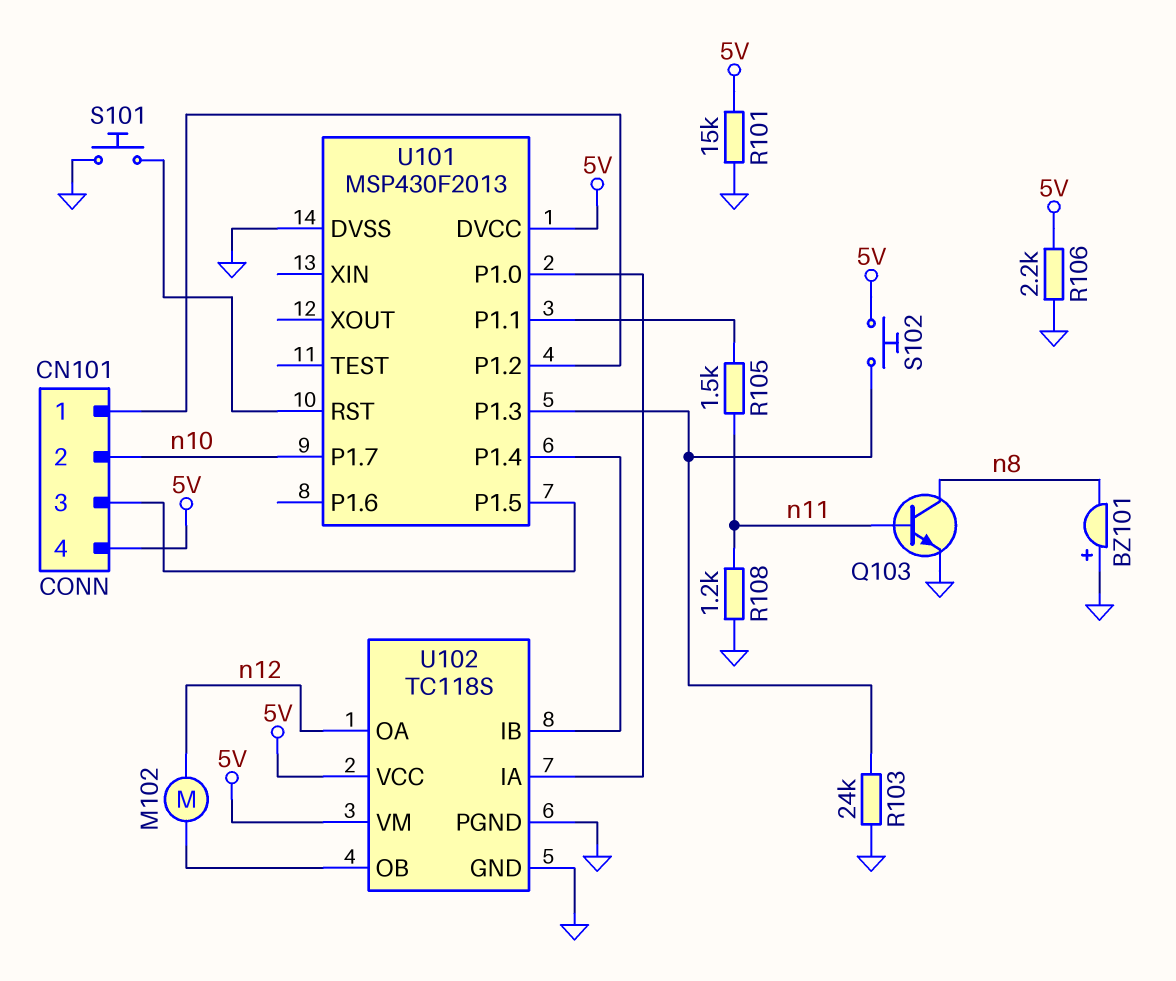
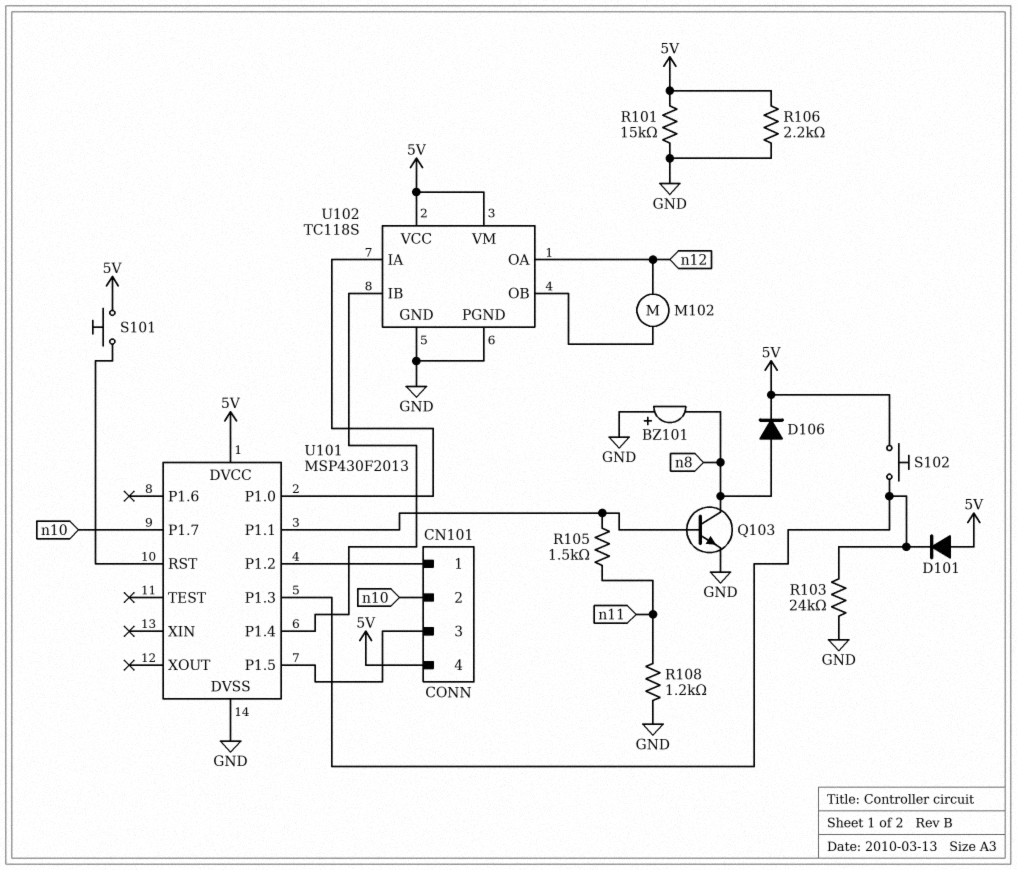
D101: none -> diode (A 5V, K U101/P1.3)
D106: none -> diode (A n8, K 5V)
Q103: NPN (B n11, C n8, E GND) -> NPN (B U101/P1.1, C n8, E GND)
S101: button (GND, U101/RST) -> button (5V, U101/RST)

